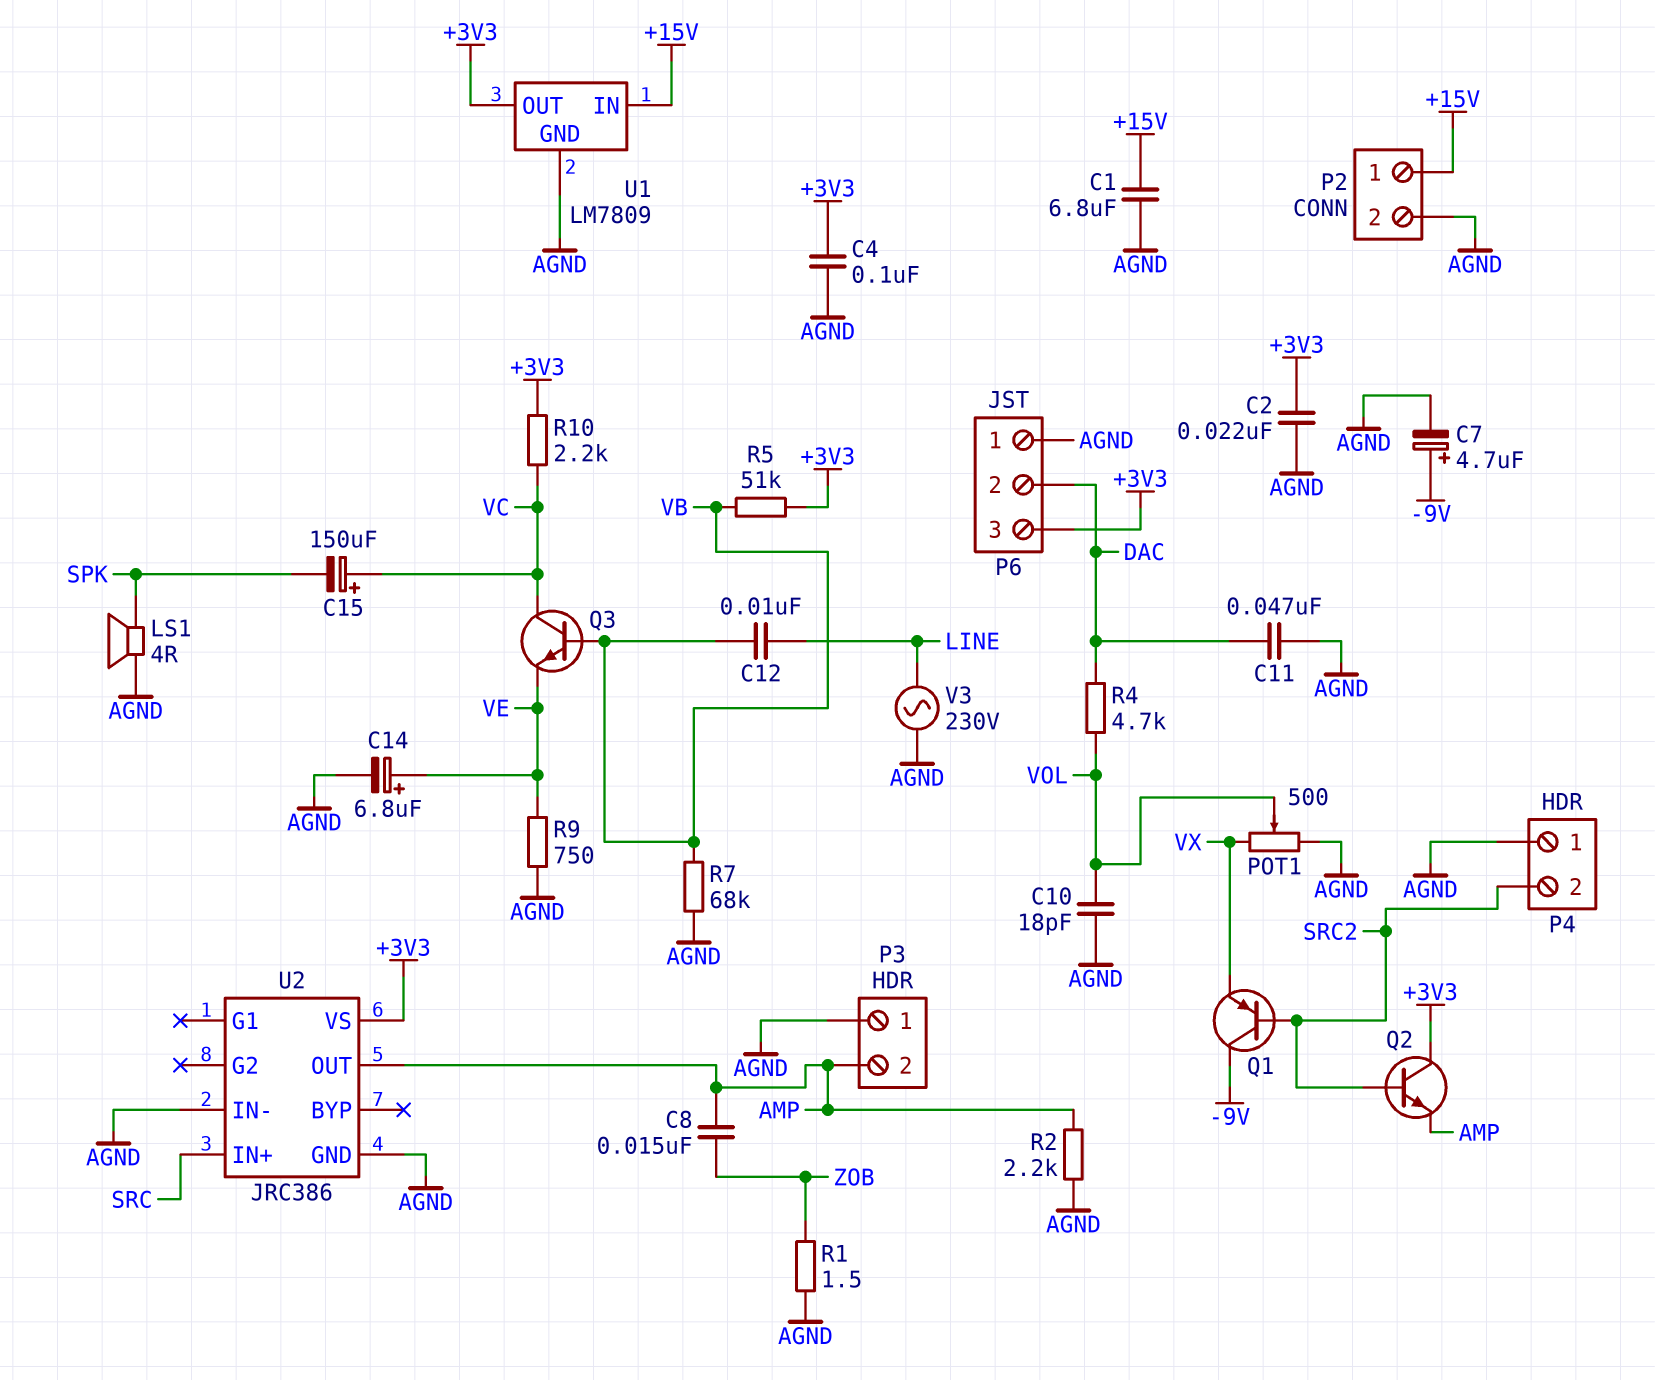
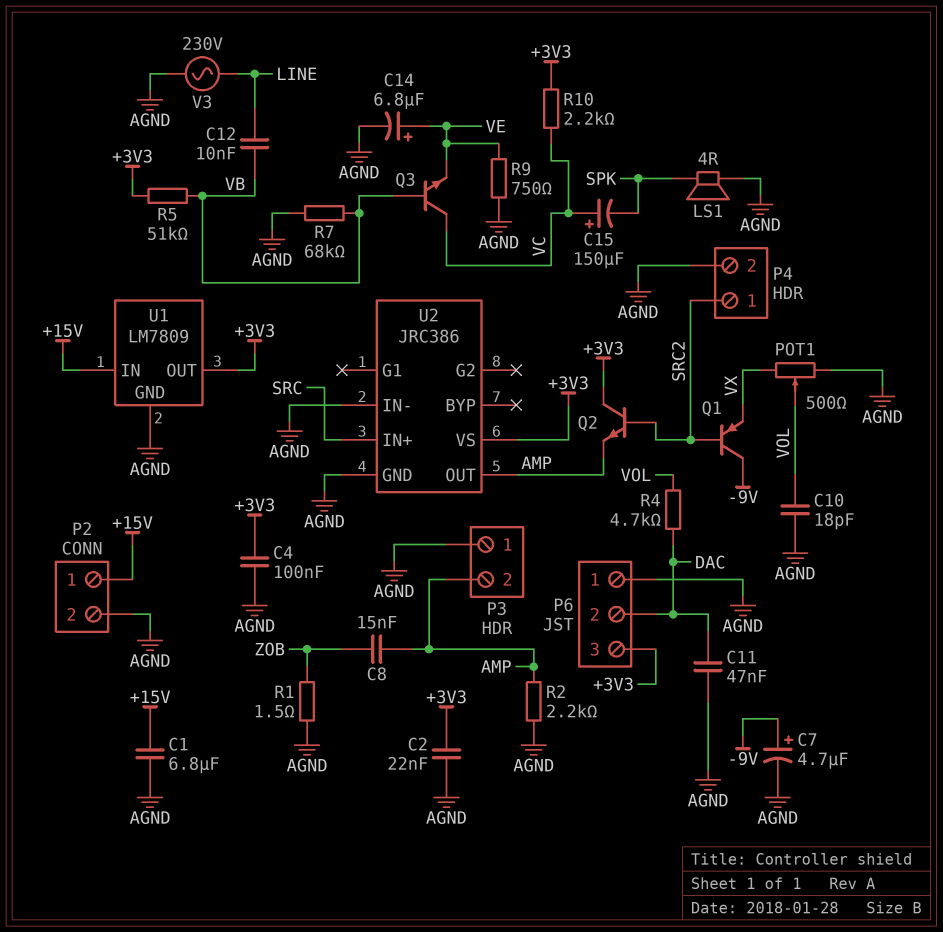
P4 pin 1: AGND -> SRC2
P4 pin 2: SRC2 -> AGND

